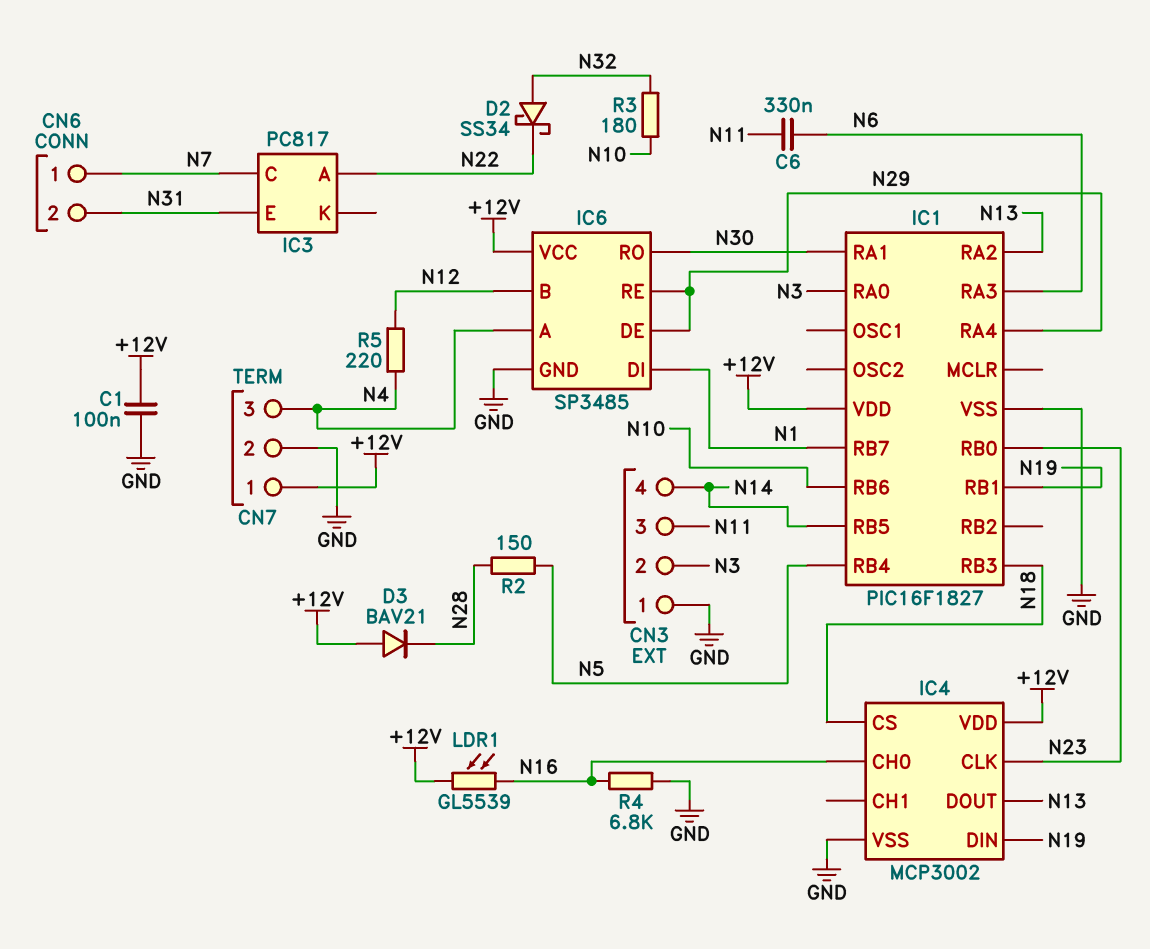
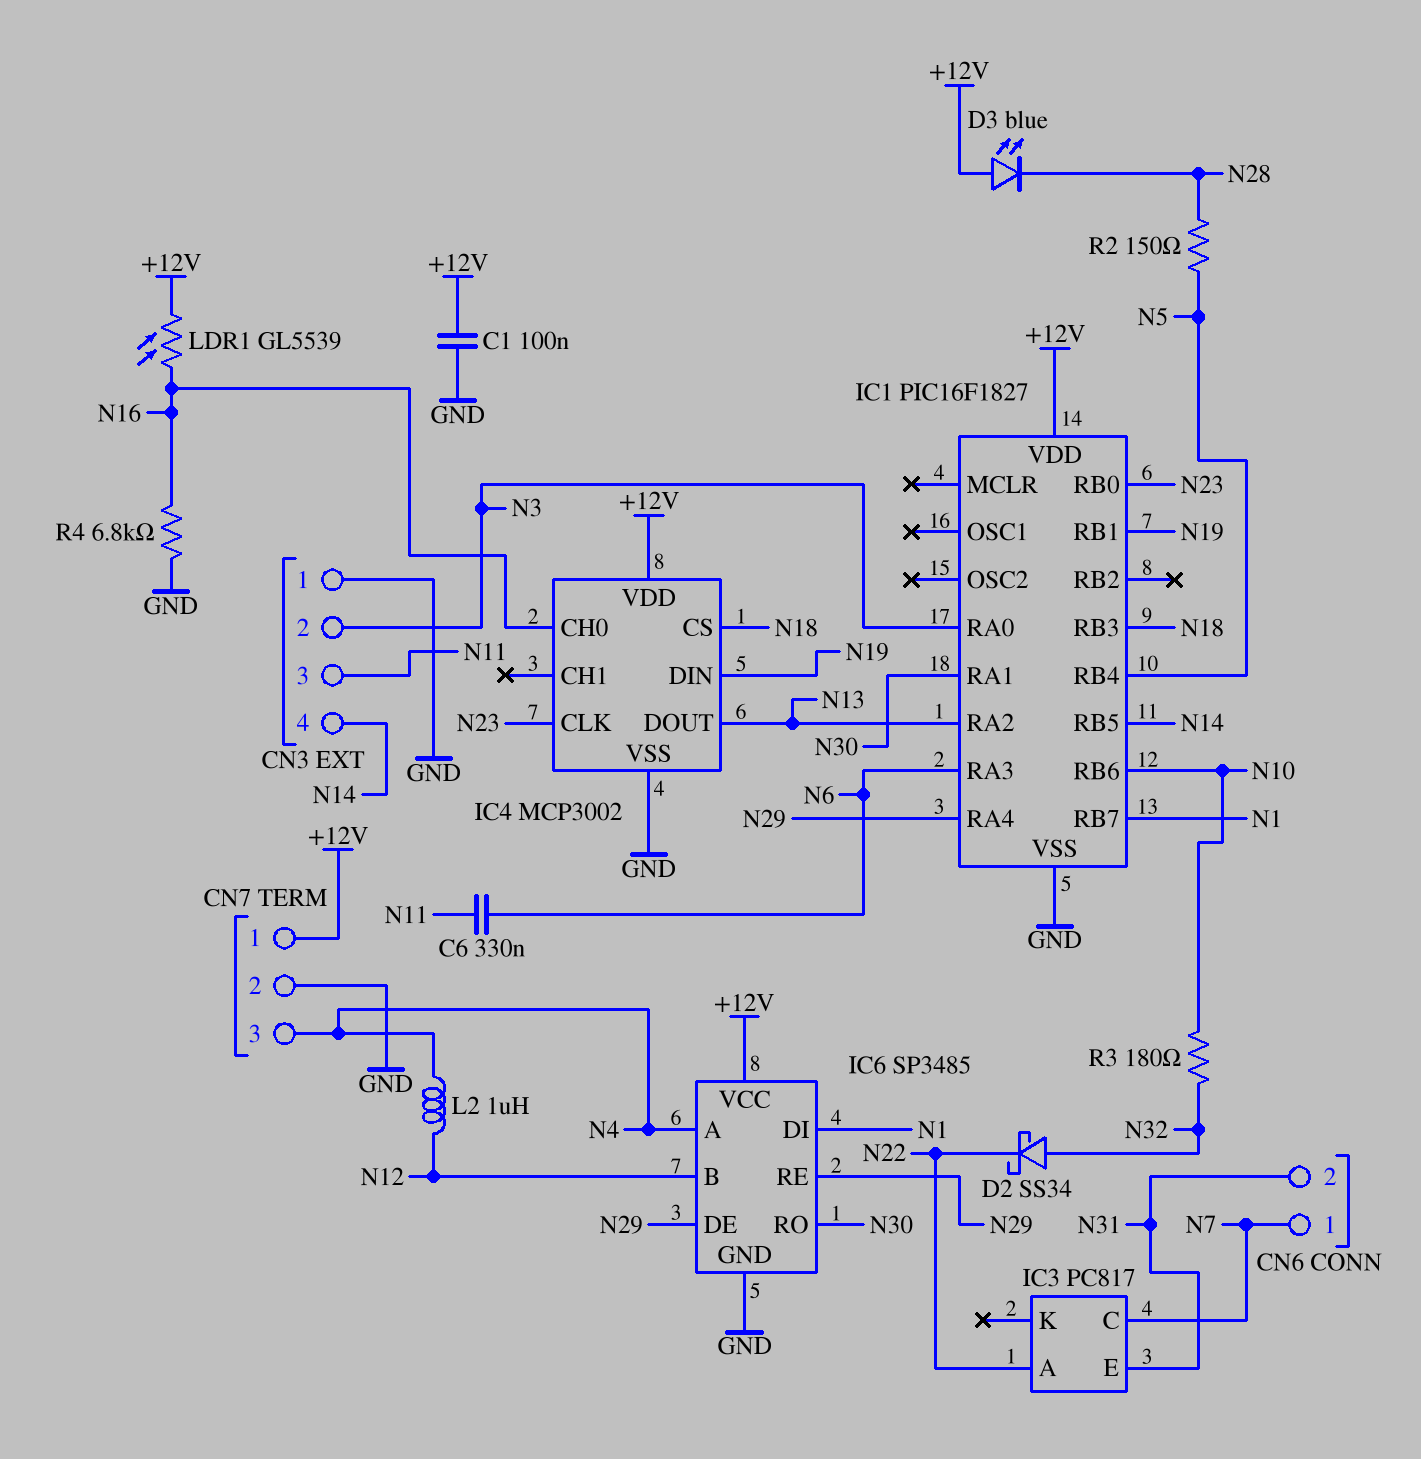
D3: diode BAV21 (A +12V, K N28) -> LED blue (A +12V, K N28)
L2: none -> 1uH (N4, N12)
R5: 220 (N4, N12) -> none

